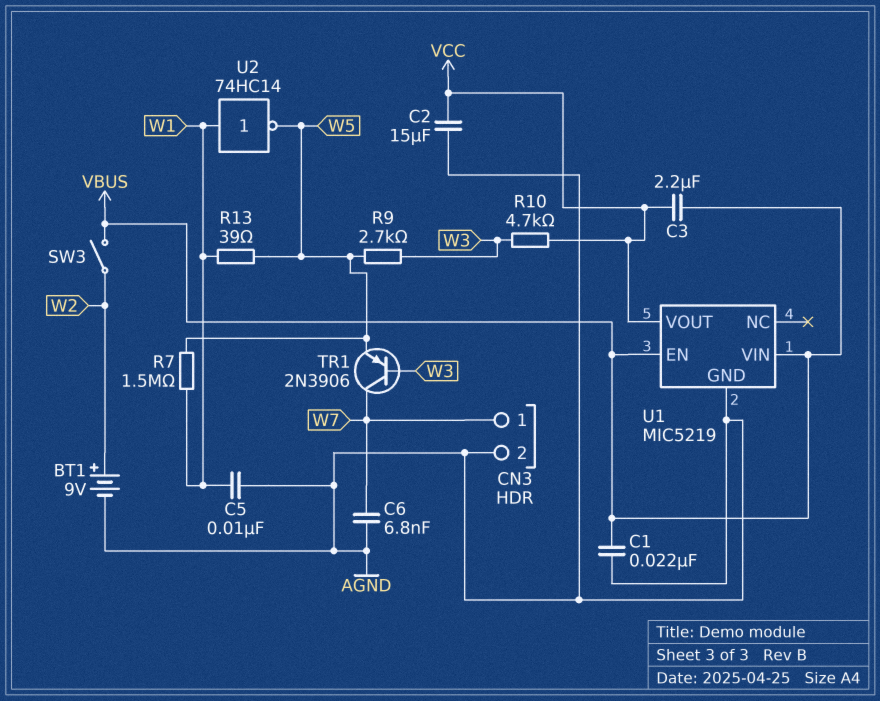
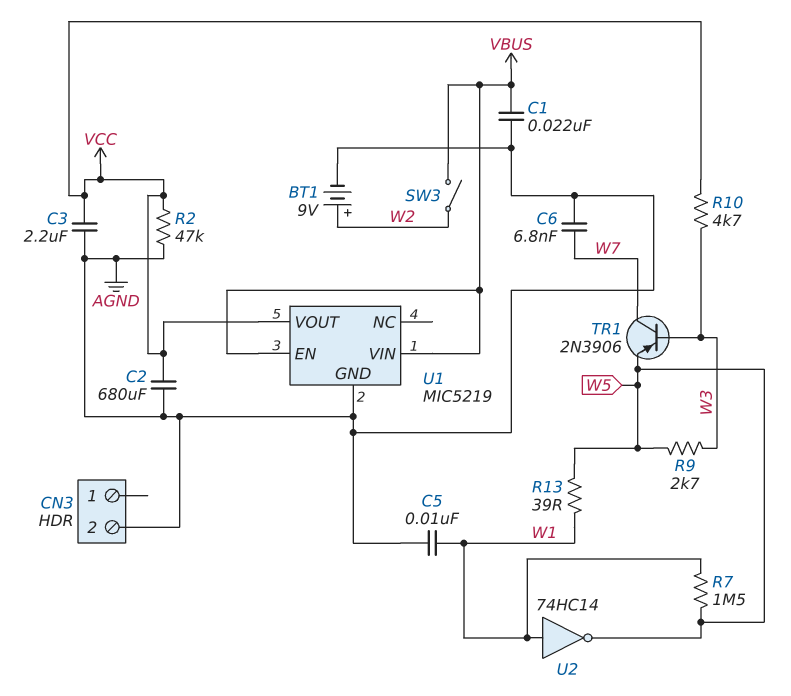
C2: 15uF (AGND, VCC) -> 680uF (AGND, VCC)
C3: 2.2uF (VBUS, VCC) -> 2.2uF (AGND, VCC)
CN3 pin 1: W7 -> none
R2: none -> 47k (AGND, VCC)

